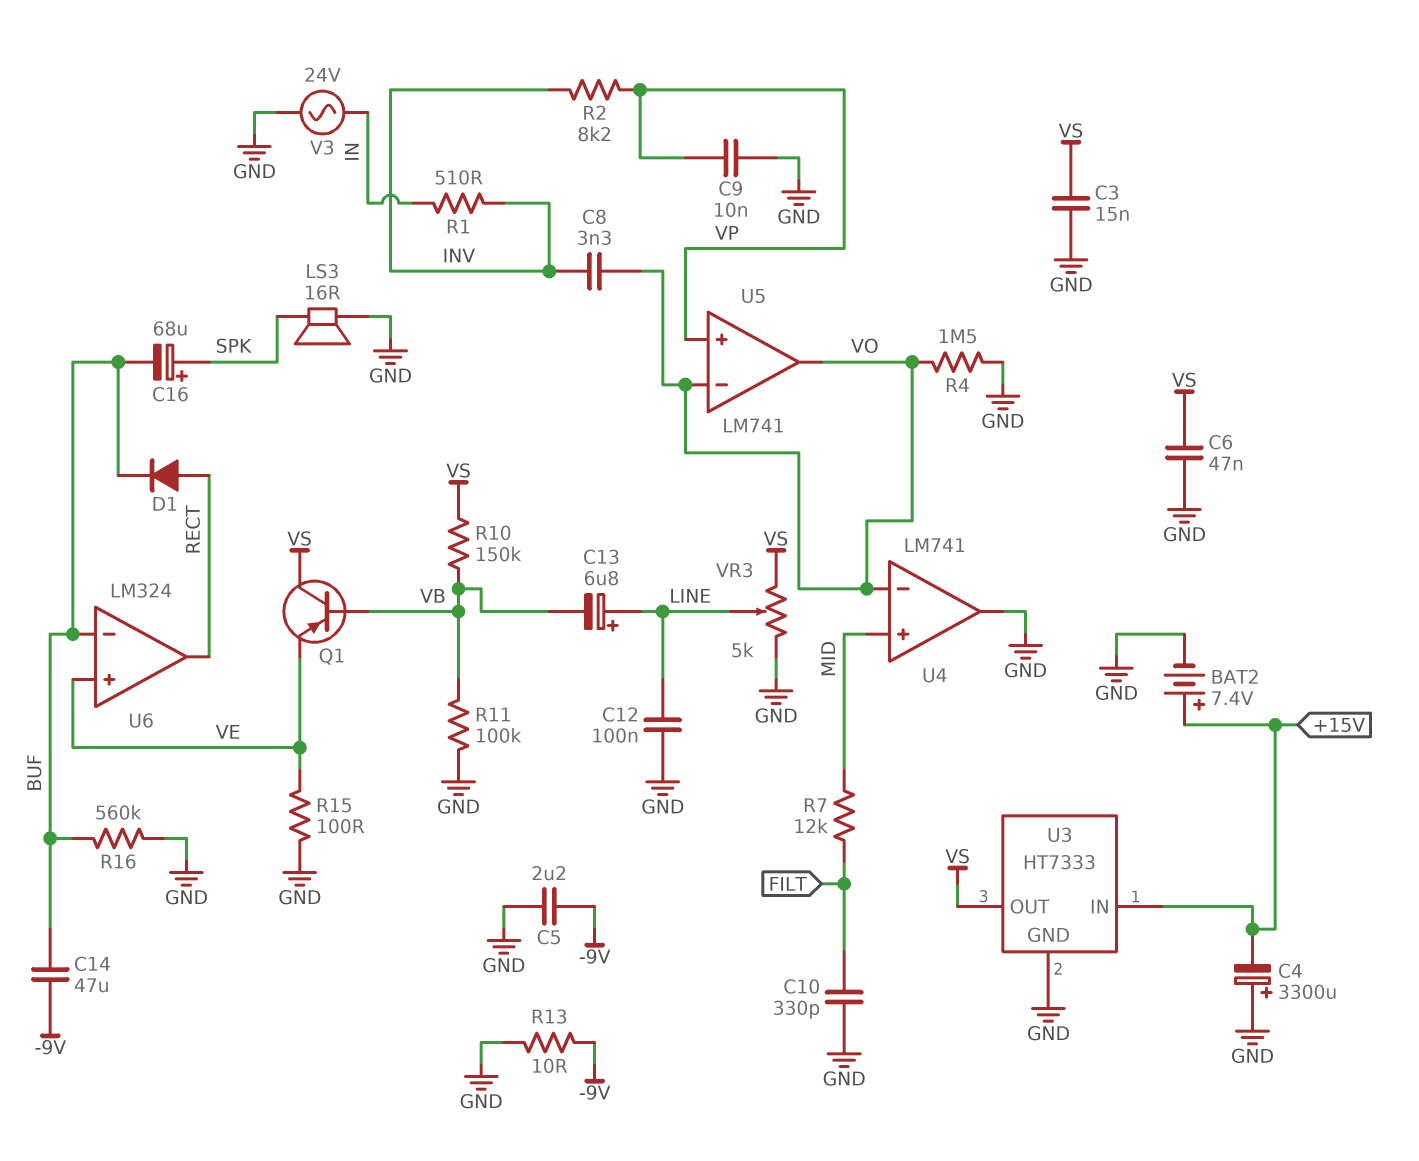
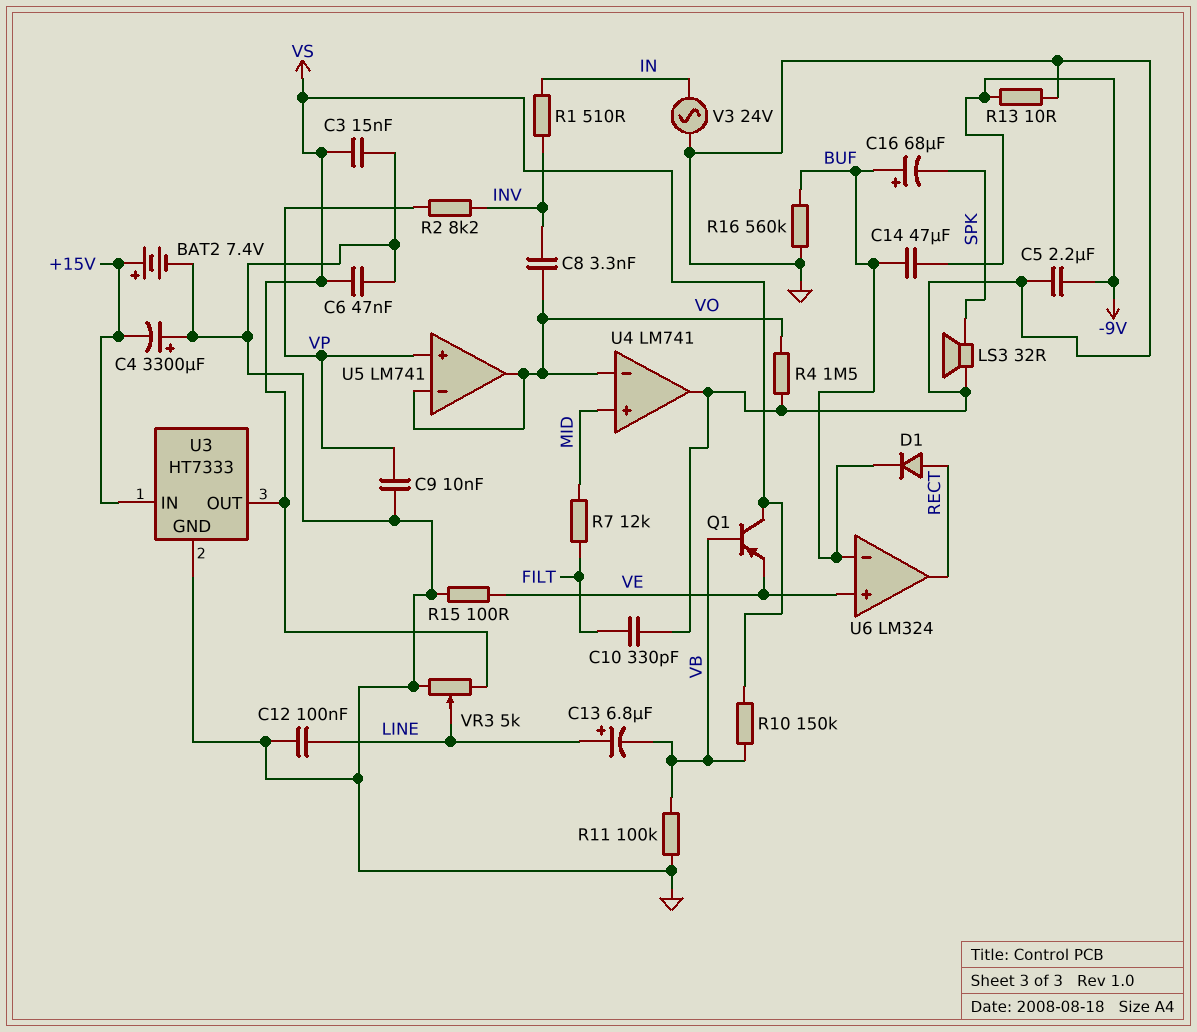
C16: 68uF (plus SPK, minus BUF) -> 68uF (plus BUF, minus SPK)
LS3: speaker 16R (GND, SPK) -> speaker 32R (GND, SPK)

